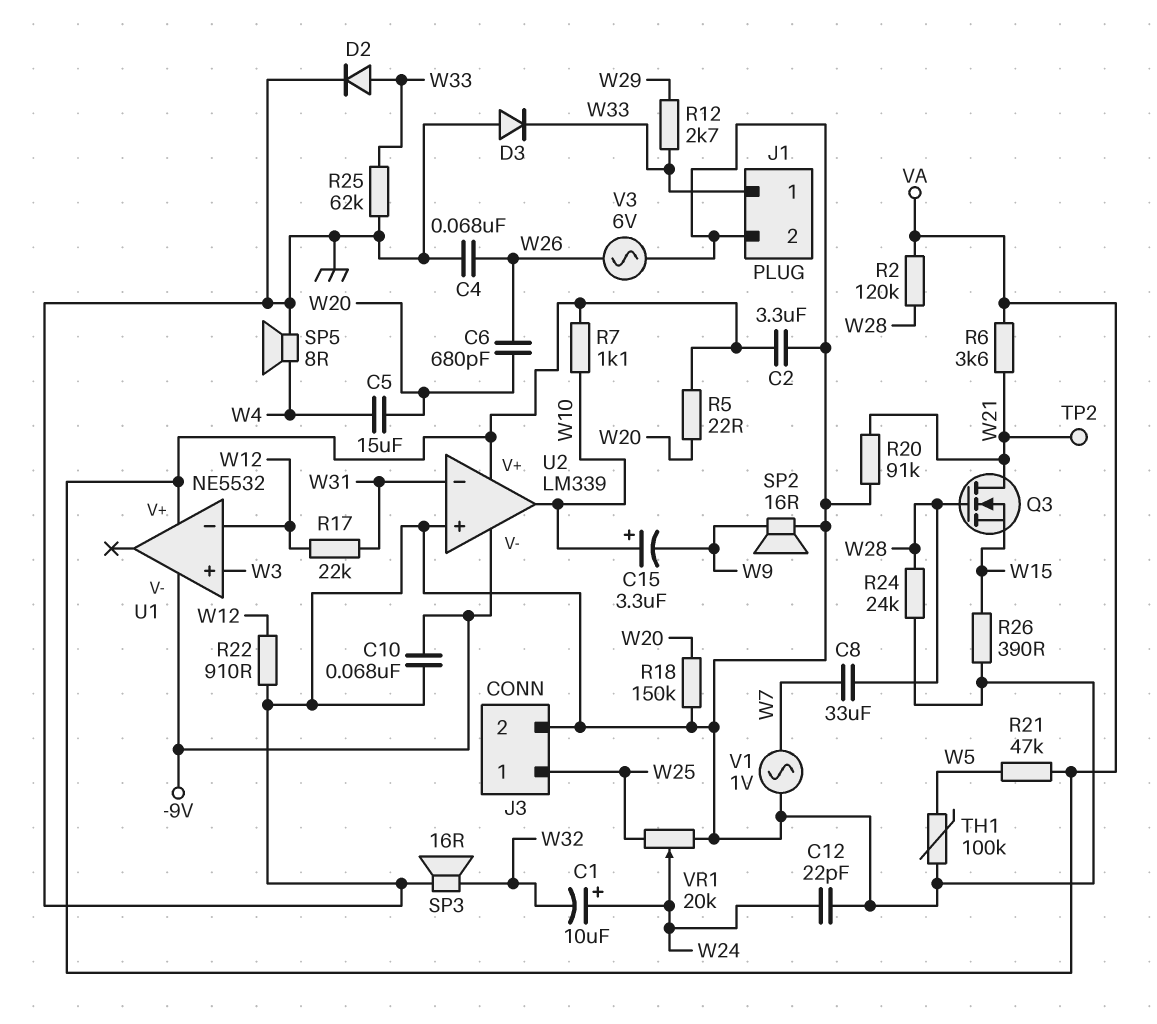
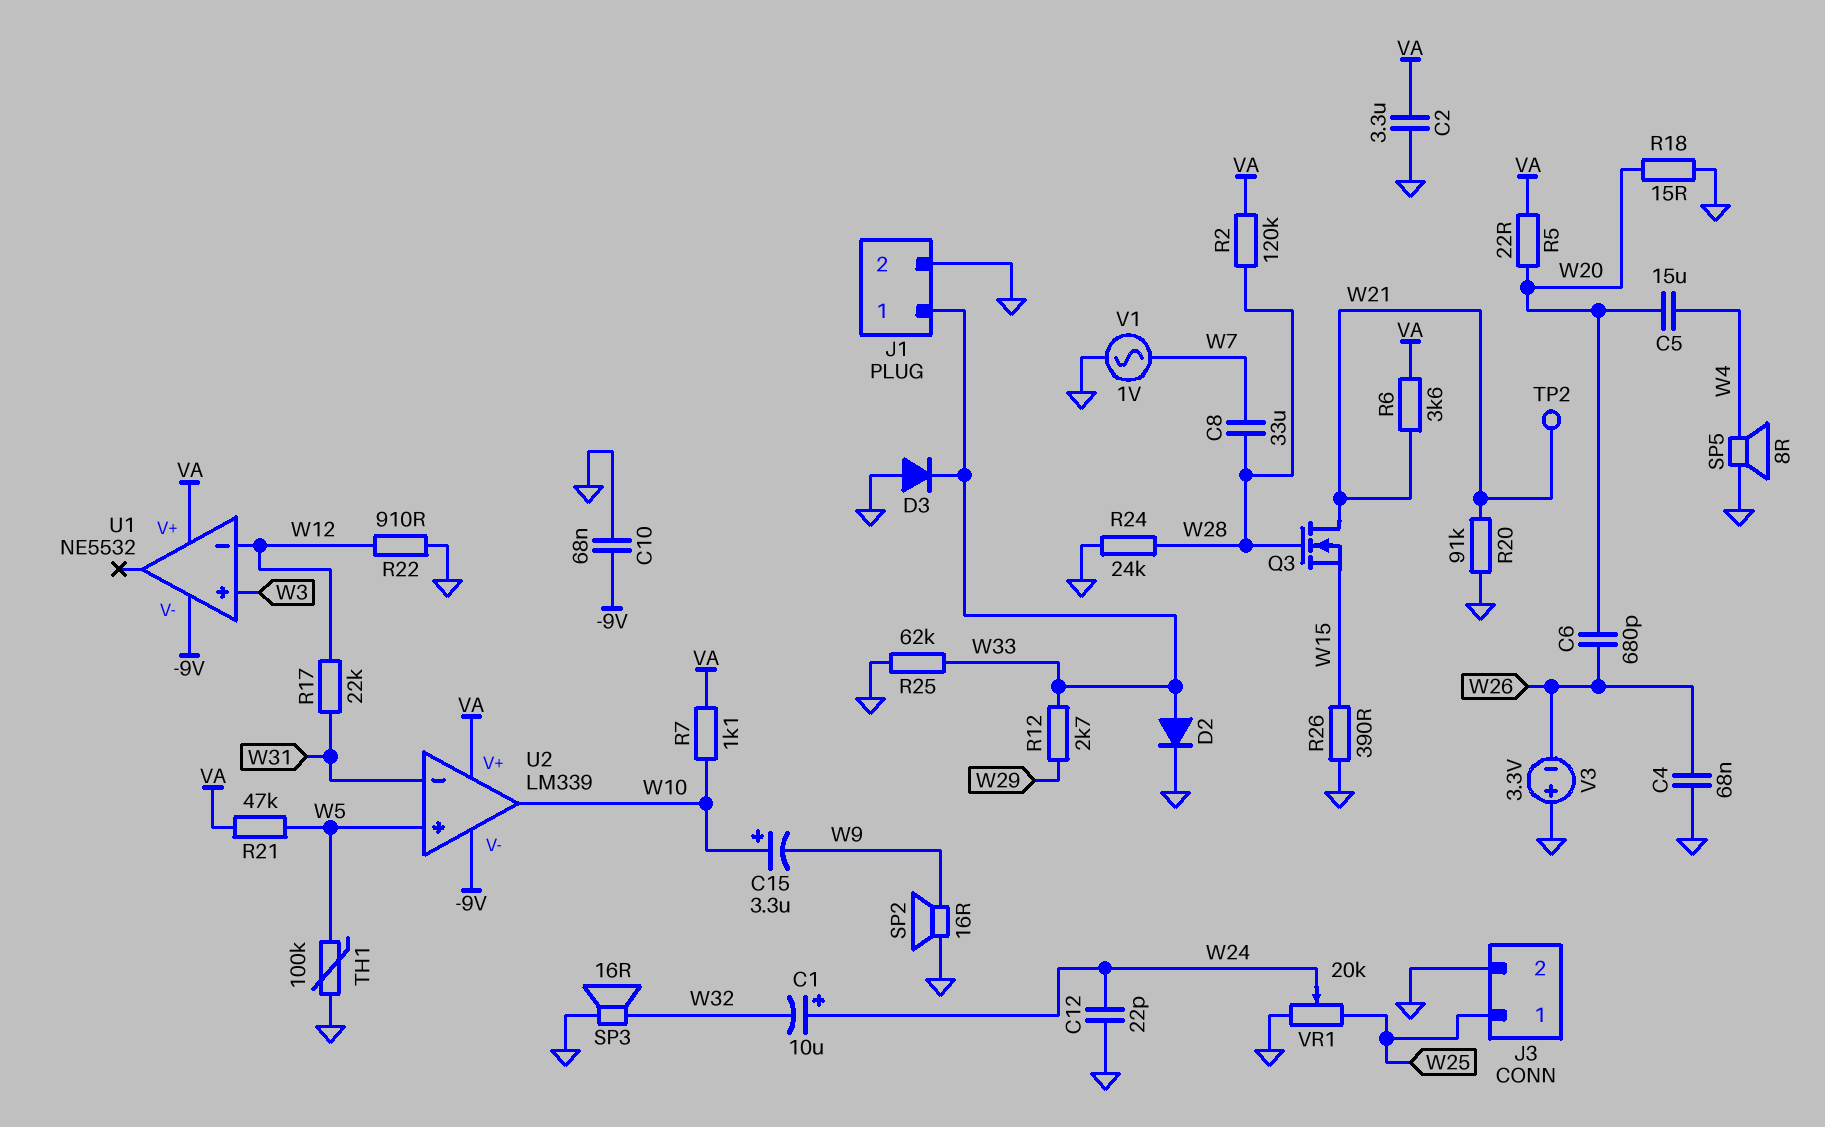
R18: 150k (GND, W20) -> 15 (GND, W20)
U2 pin in+: GND -> W5
V3: AC 6V (GND, W26) -> 3.3V (plus GND, minus W26)

